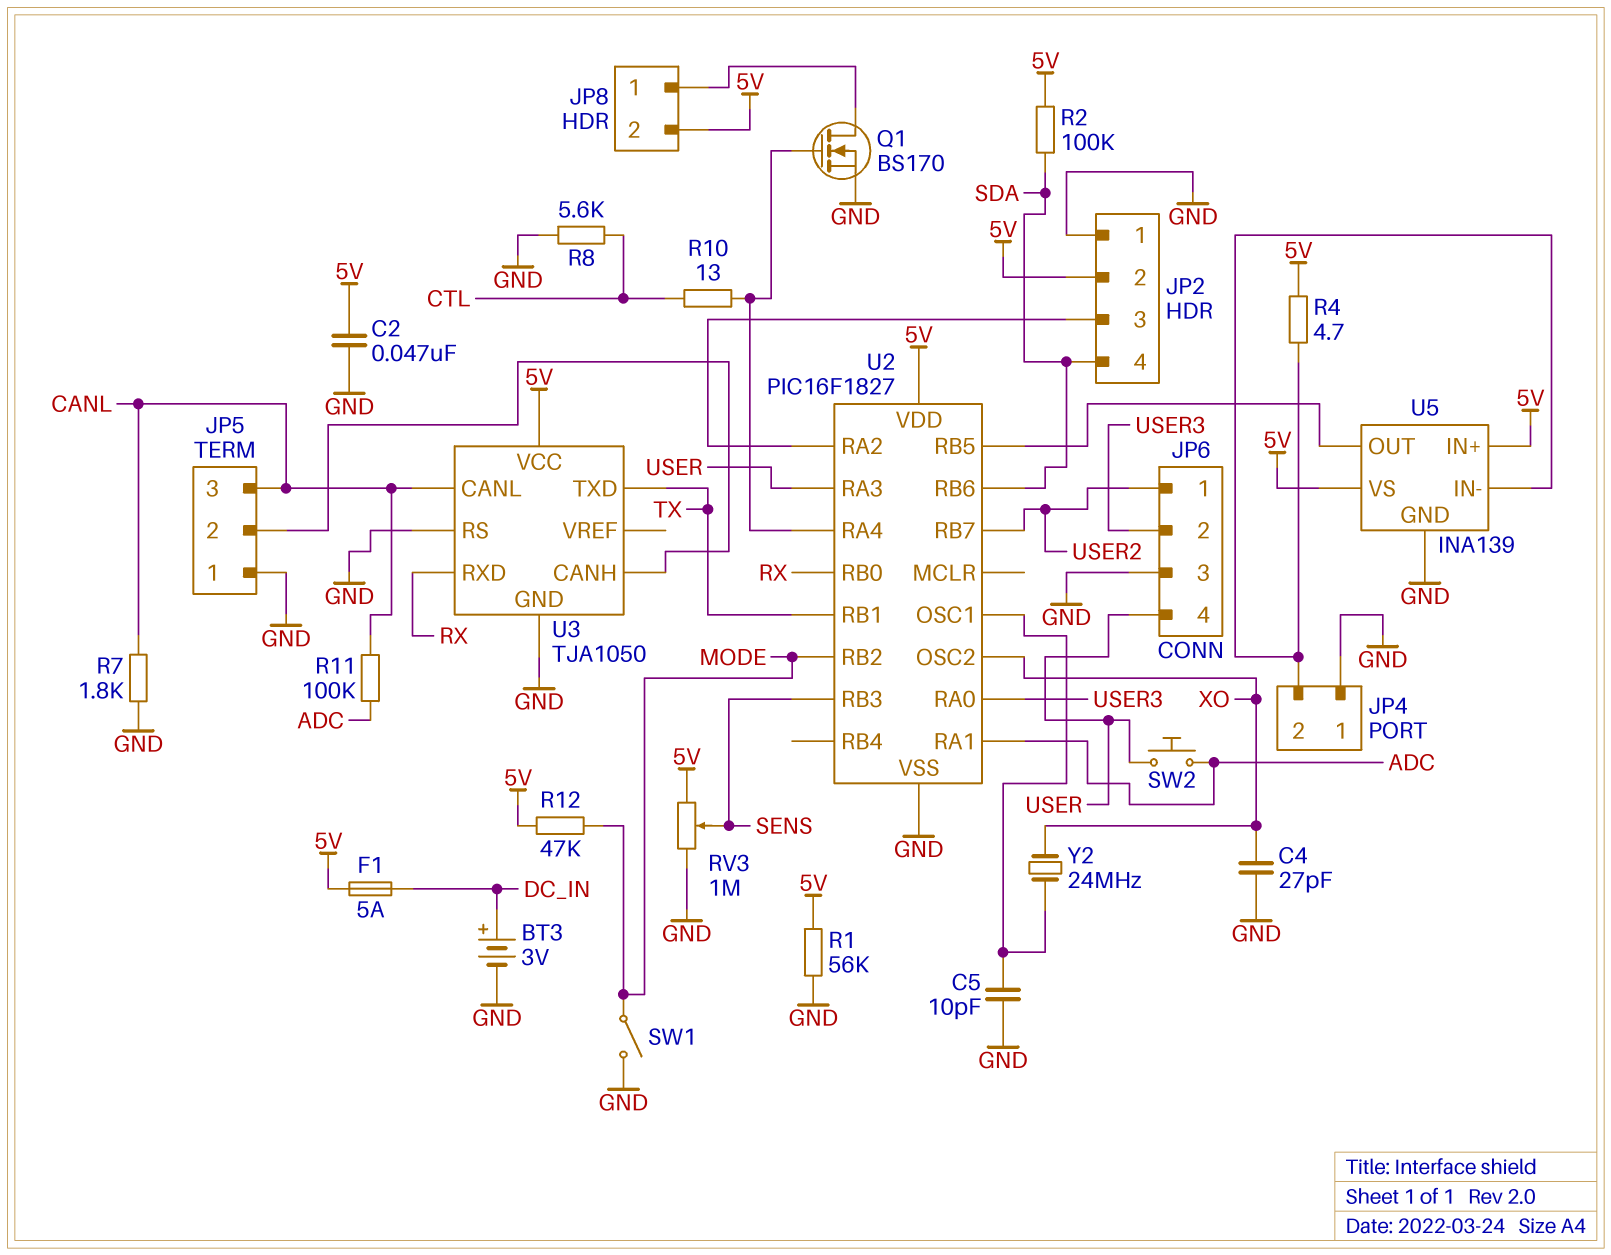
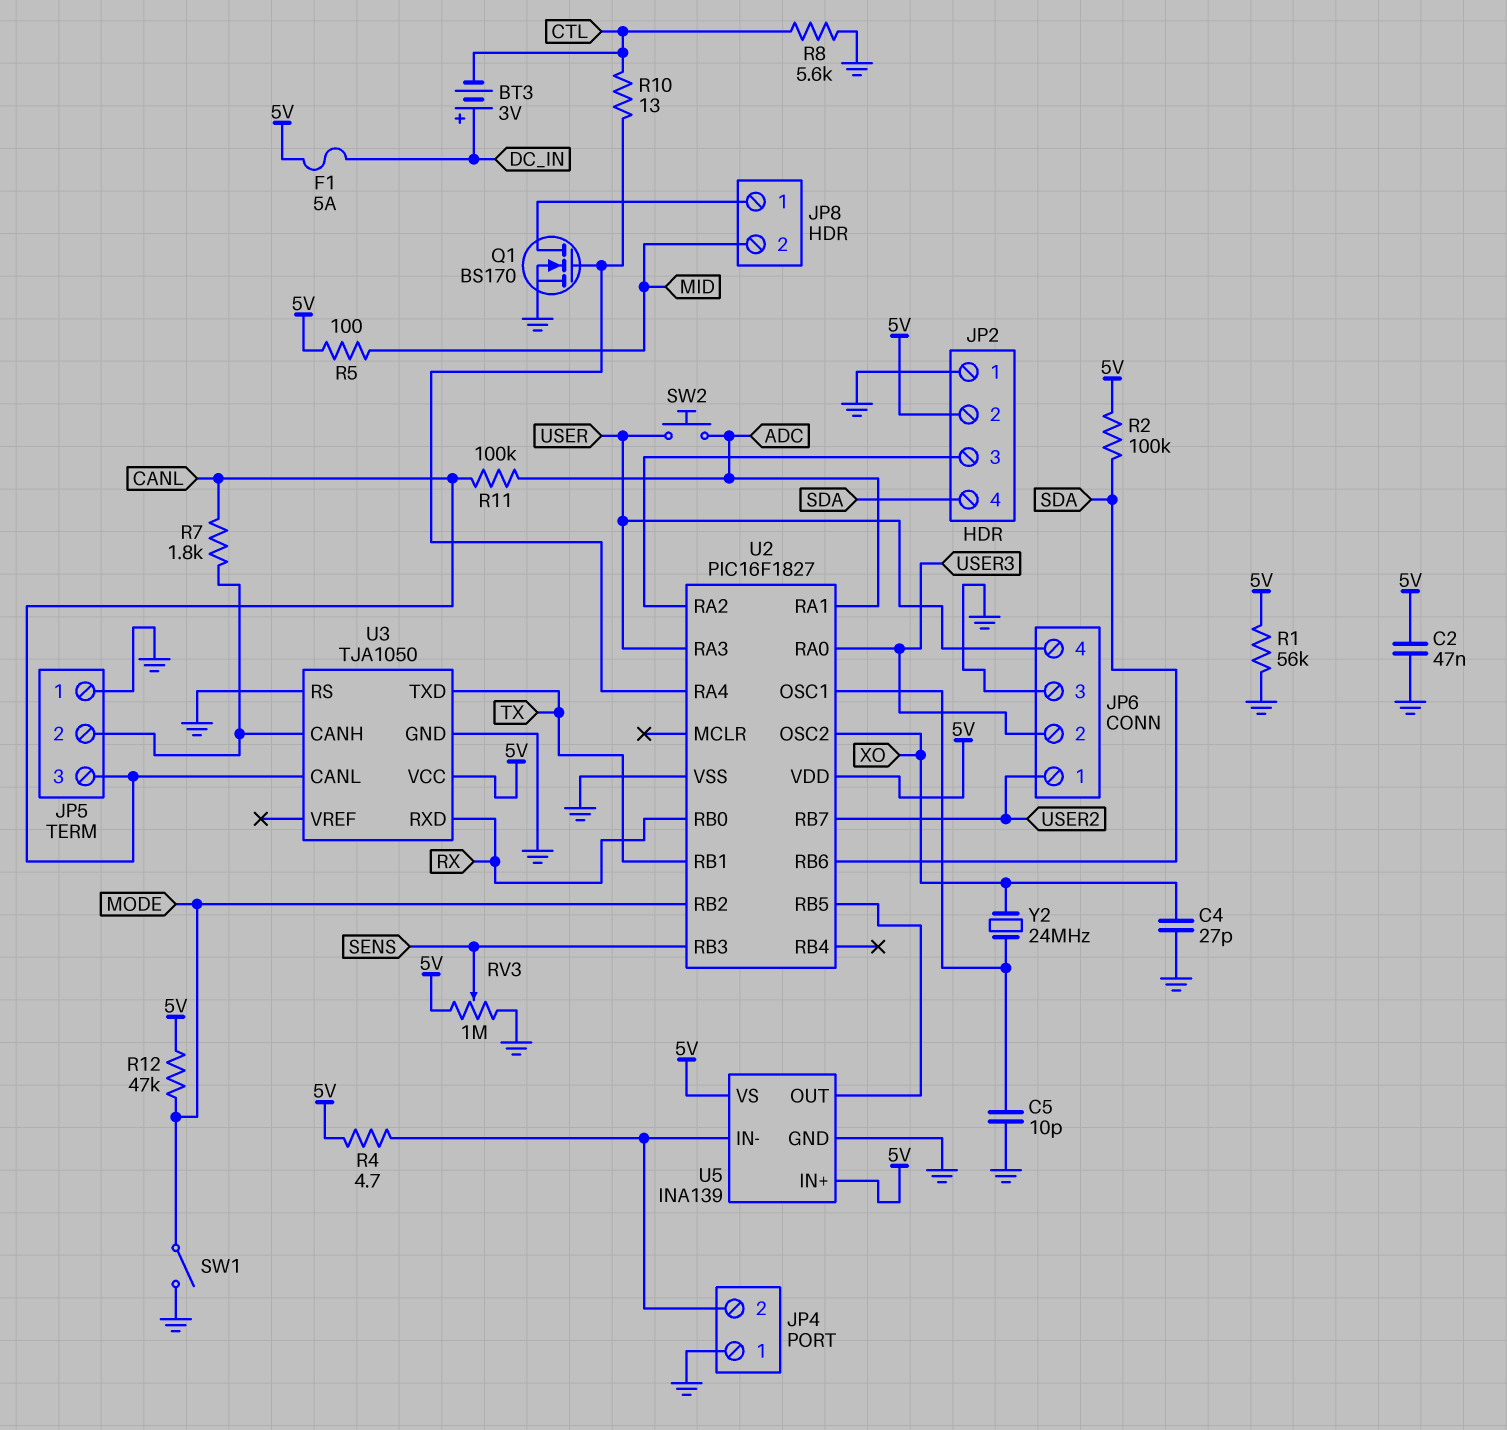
BT3: 3V (plus DC_IN, minus GND) -> 3V (plus DC_IN, minus CTL)
JP8 pin 2: 5V -> MID
R5: none -> 100 (5V, MID)
R7: 1.8k (CANL, GND) -> 1.8k (CANL, JP5/2)

